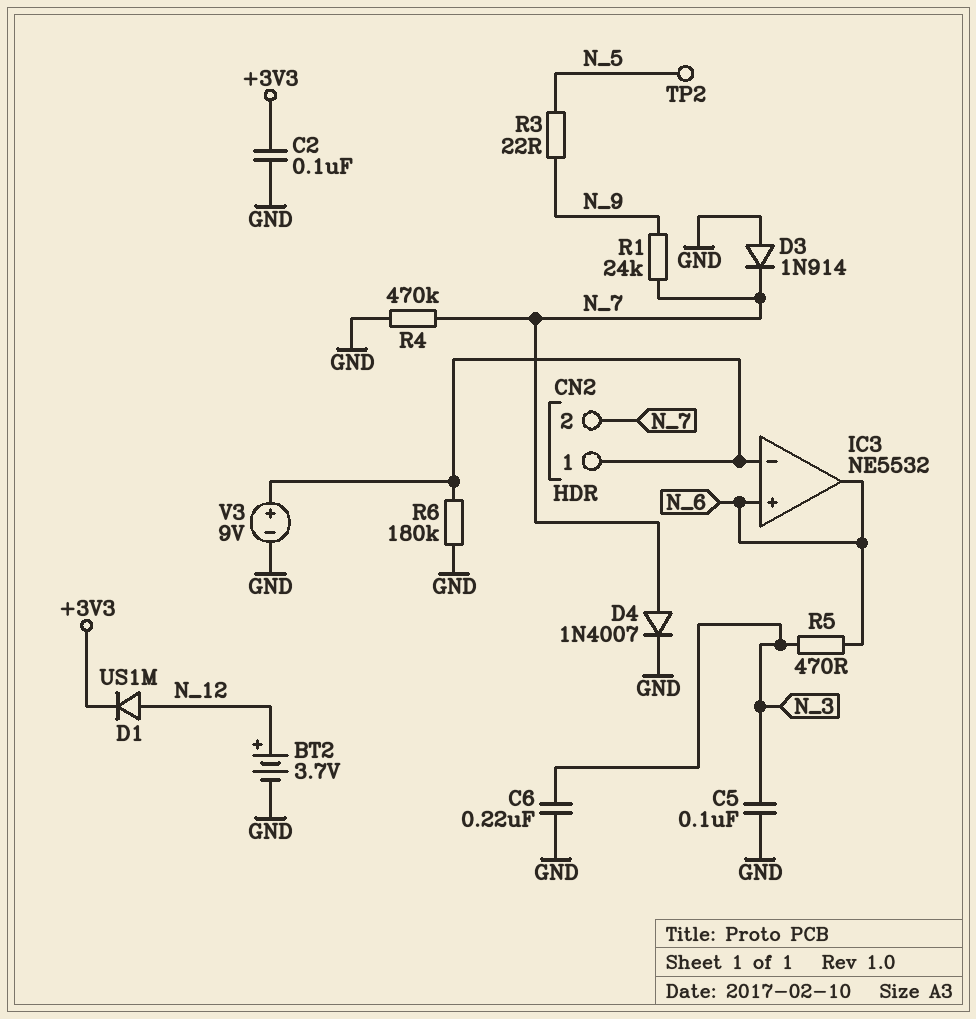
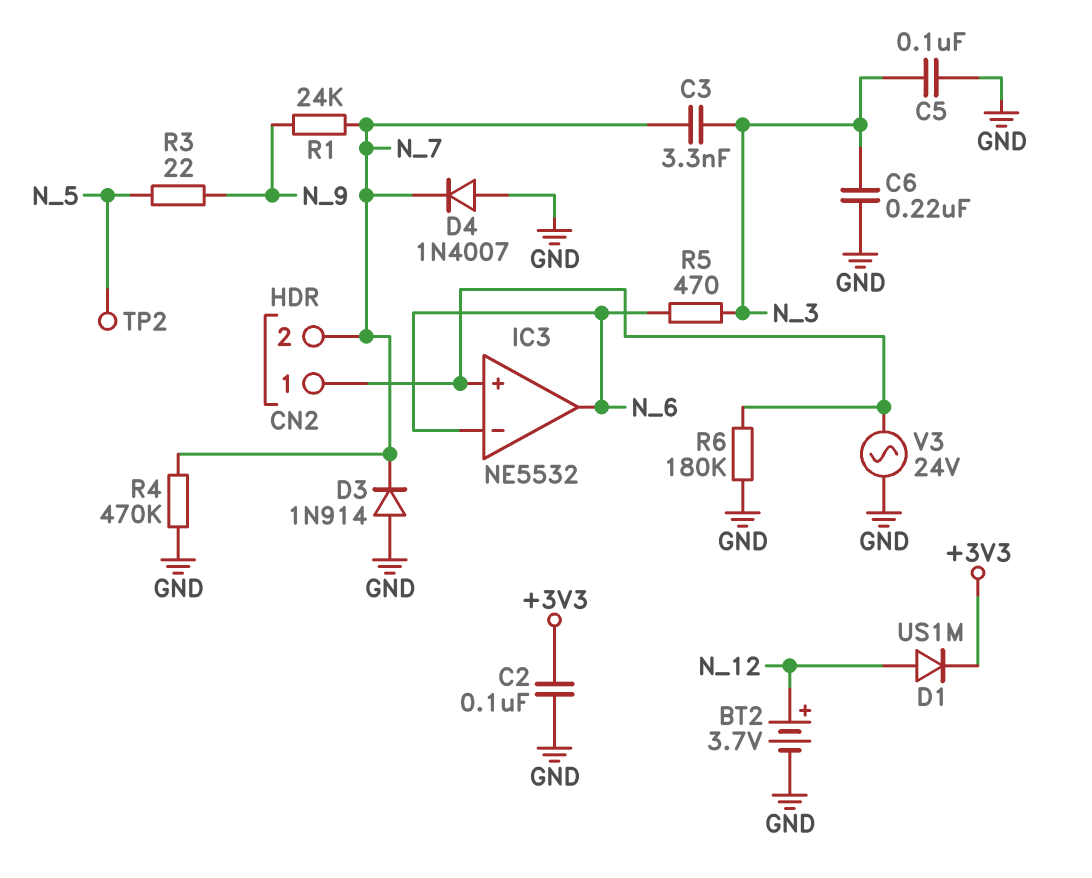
C3: none -> 3.3nF (N_3, N_7)
D4: diode 1N4007 (A N_7, K GND) -> diode 1N4007 (A GND, K N_7)
IC3 pin in+: N_6 -> CN2/1
IC3 pin in-: CN2/1 -> N_6
V3: 9V (plus CN2/1, minus GND) -> AC 24V (CN2/1, GND)

